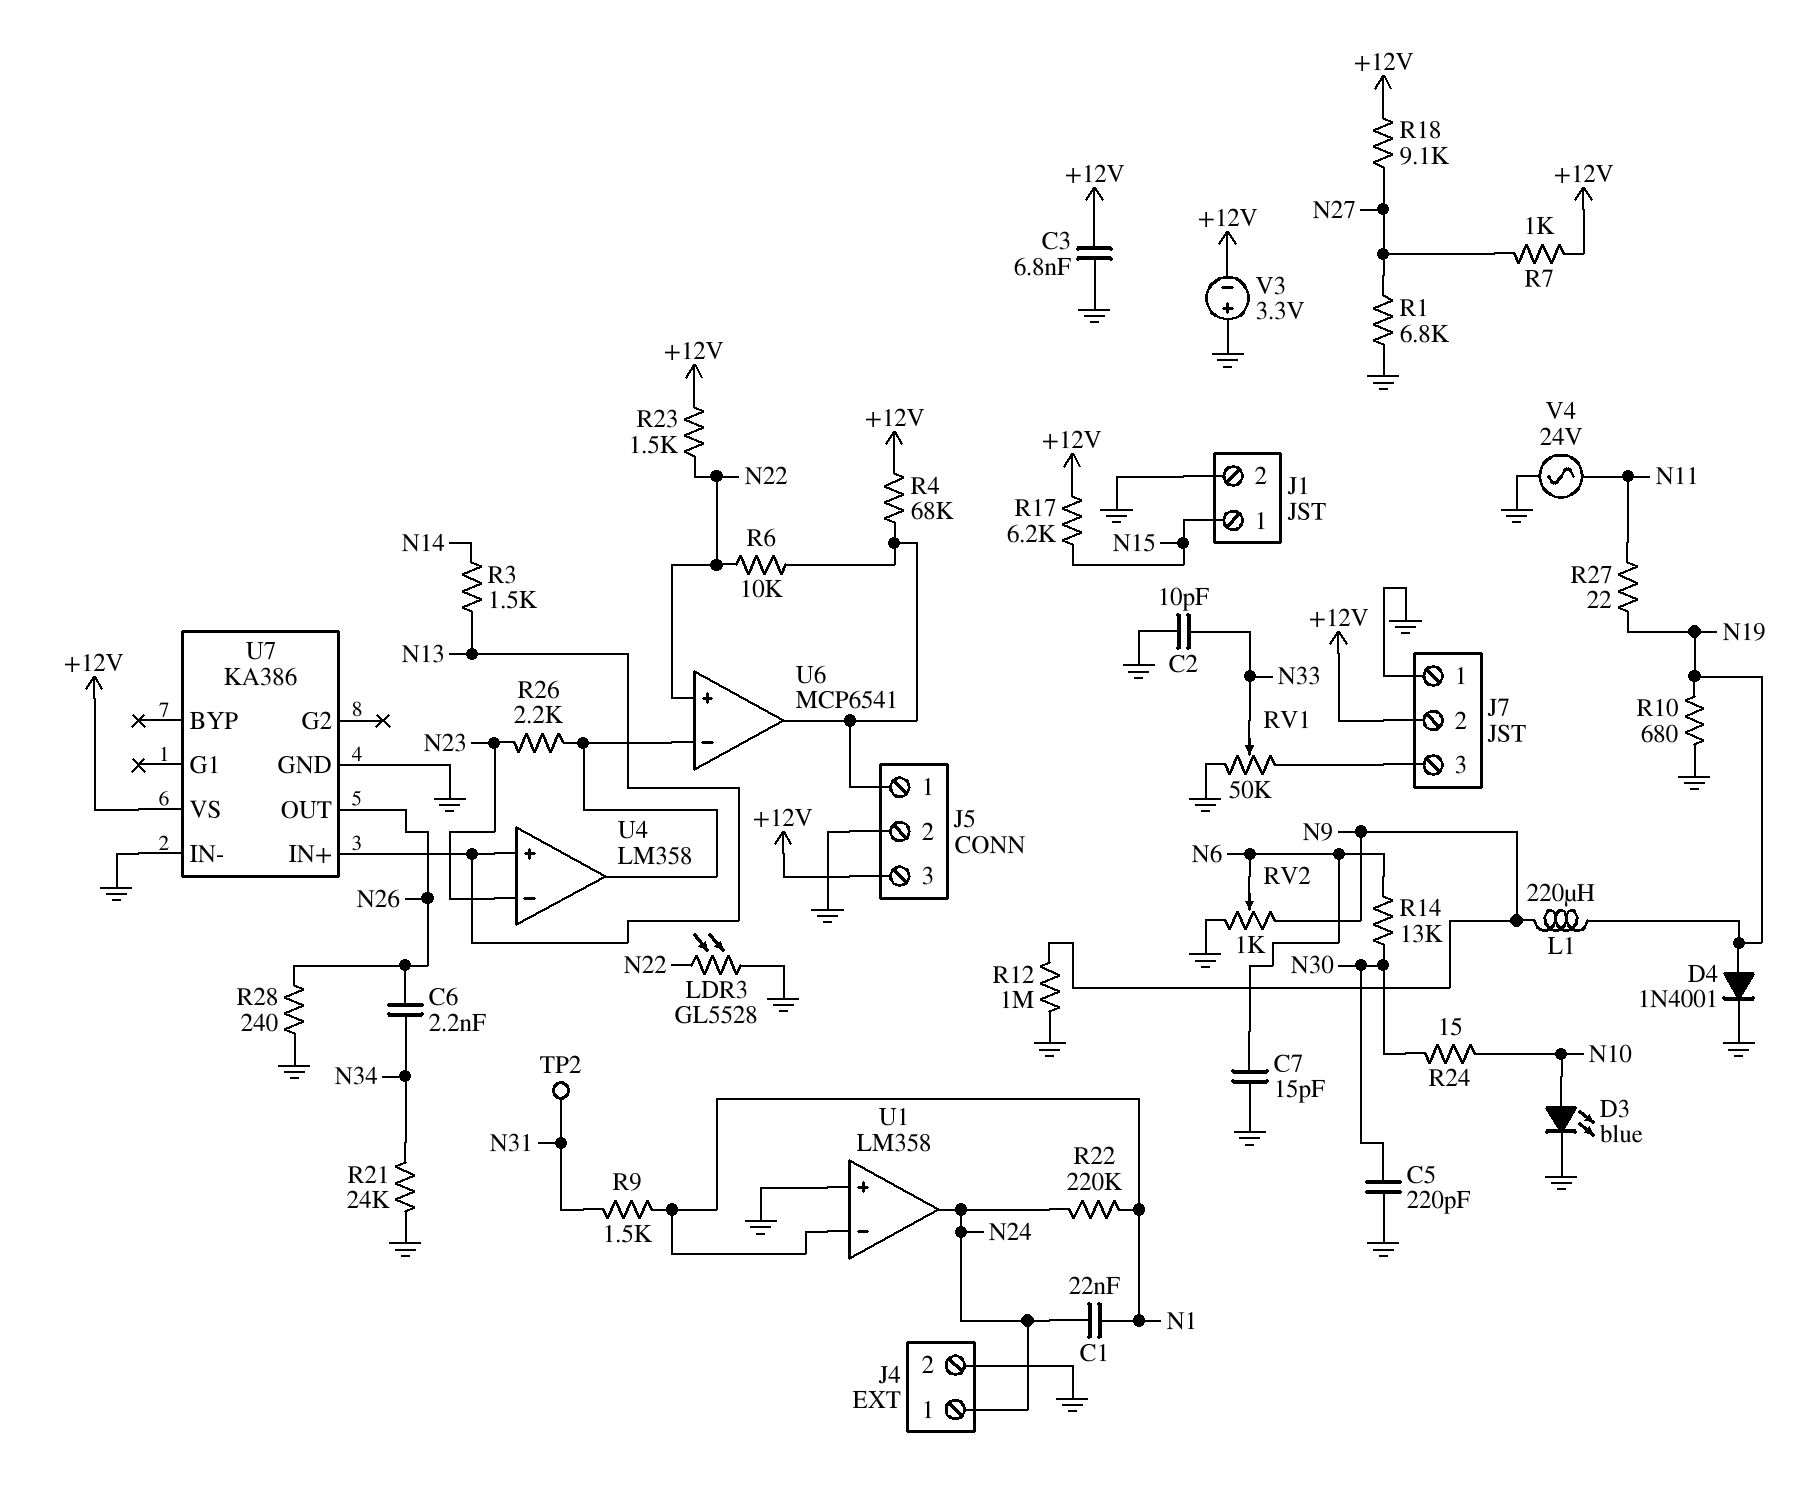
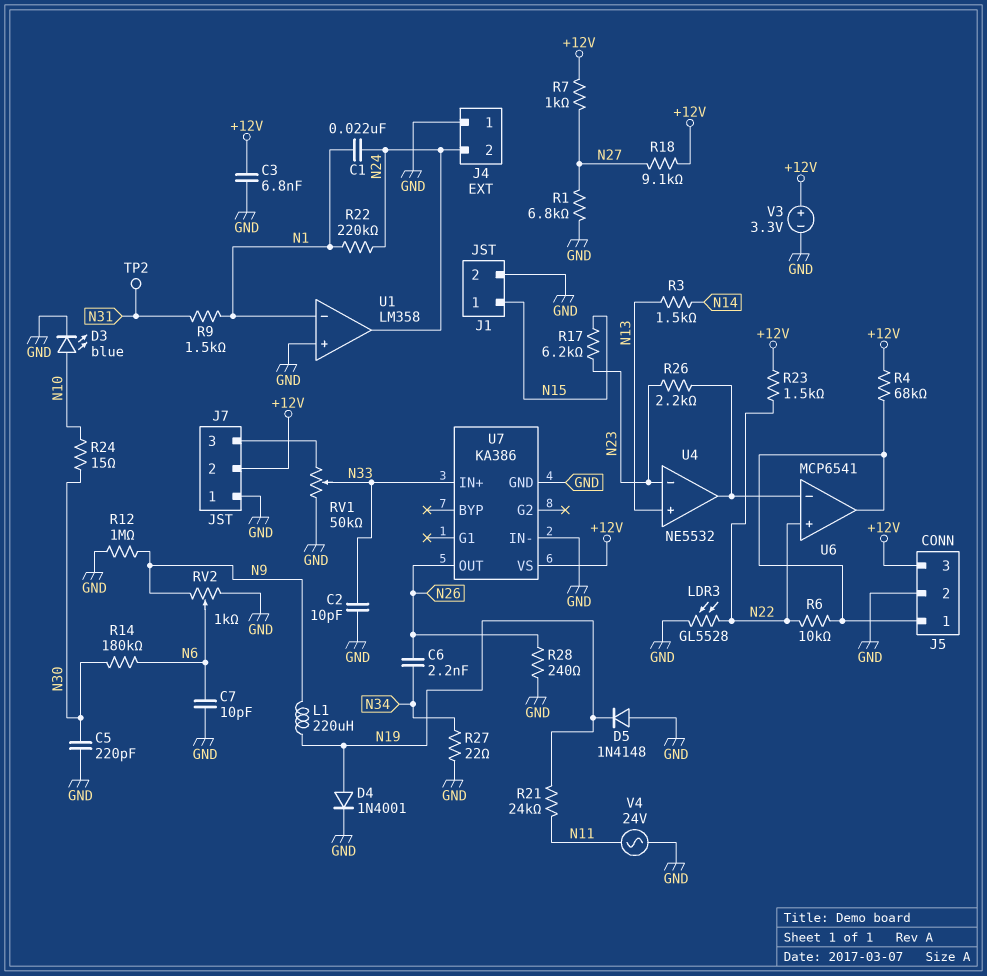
C7: 15pF (GND, N6) -> 10pF (GND, N6)
D5: none -> diode 1N4148 (A GND, K N19)
J4 pin 1: N24 -> GND
J4 pin 2: GND -> N24
R10: 680 (GND, N19) -> none
R14: 13k (N6, N30) -> 180k (N6, N30)
R17: 6.2k (+12V, N15) -> 6.2k (N15, N23)
R21: 24k (GND, N34) -> 24k (N11, N19)
R27: 22 (N11, N19) -> 22 (GND, N34)
U4: LM358 -> NE5532
U7 pin IN+: N13 -> N33
V3: 3.3V (plus GND, minus +12V) -> 3.3V (plus +12V, minus GND)

